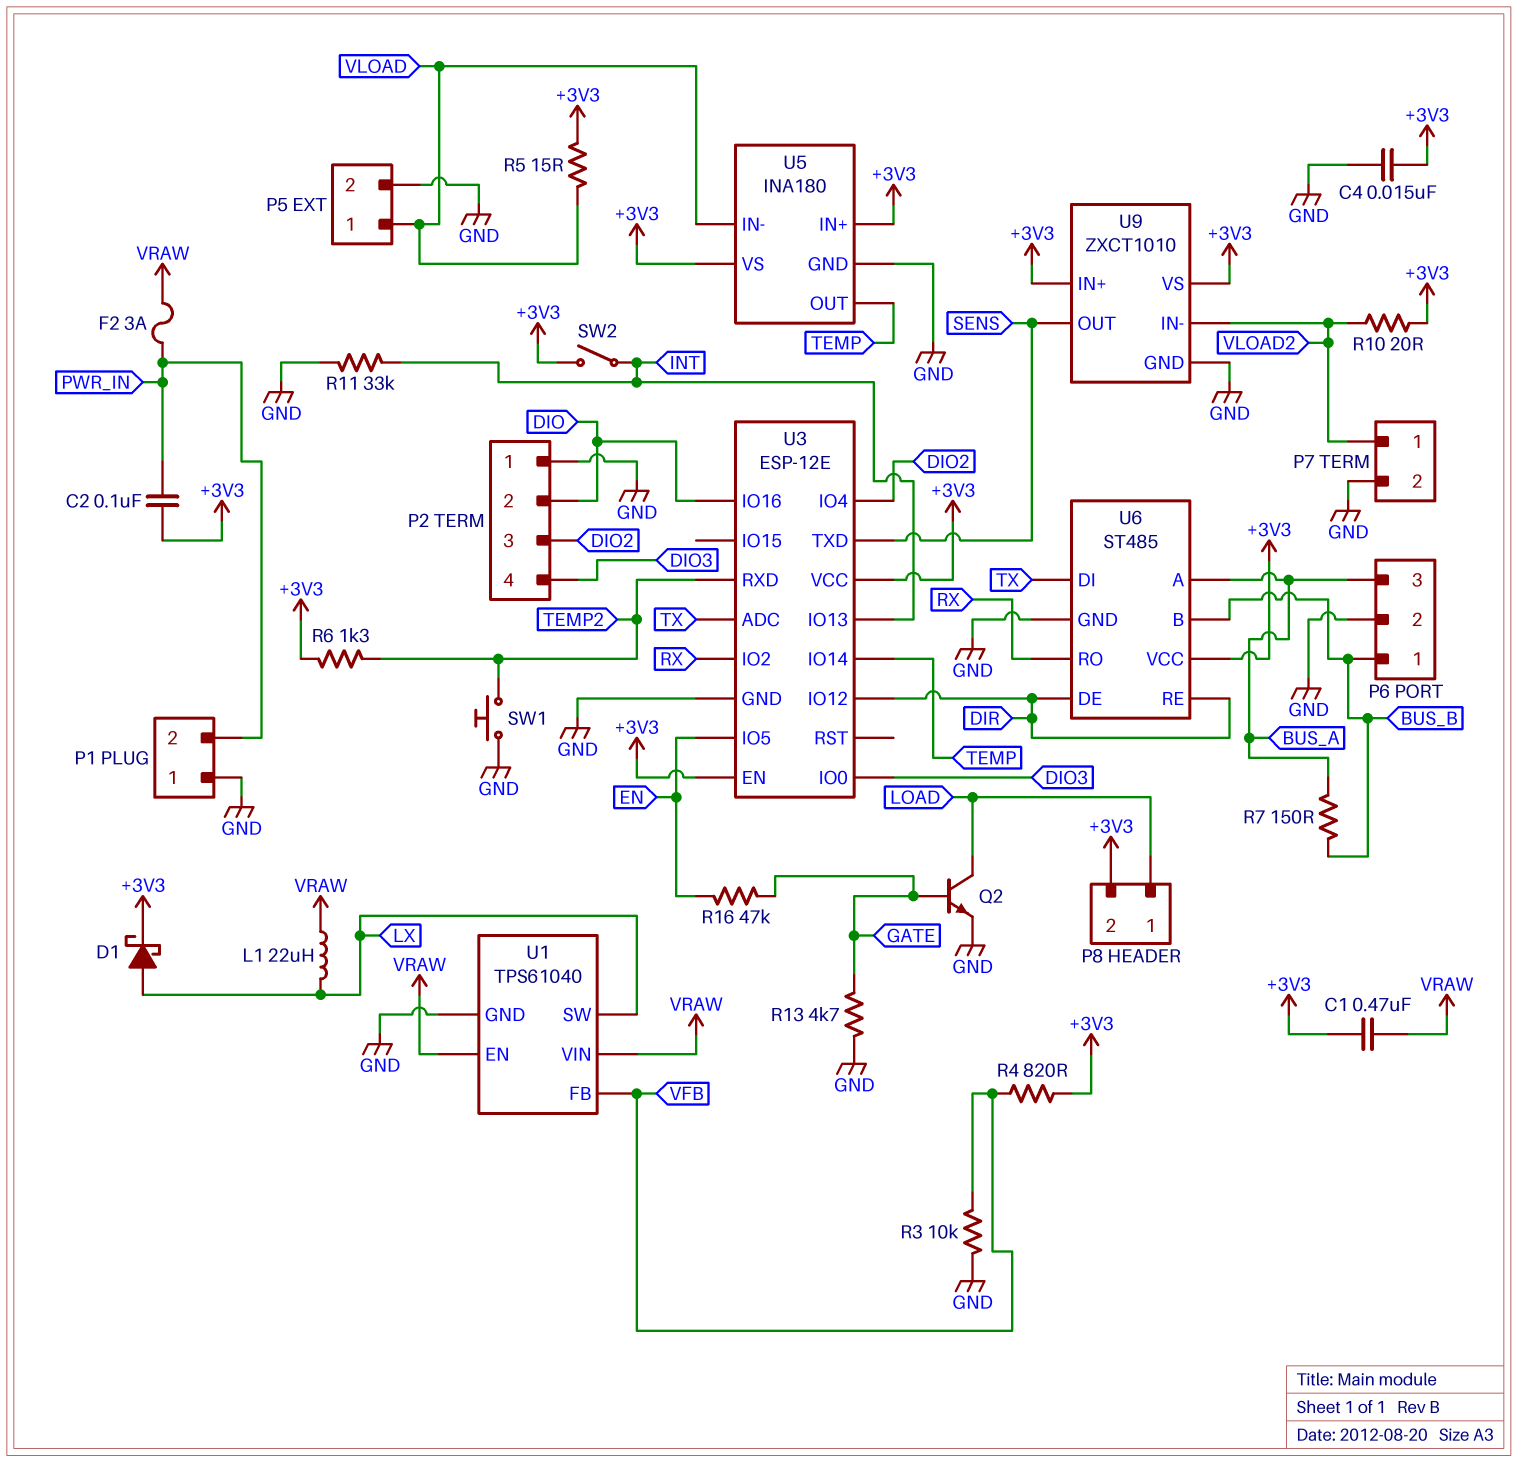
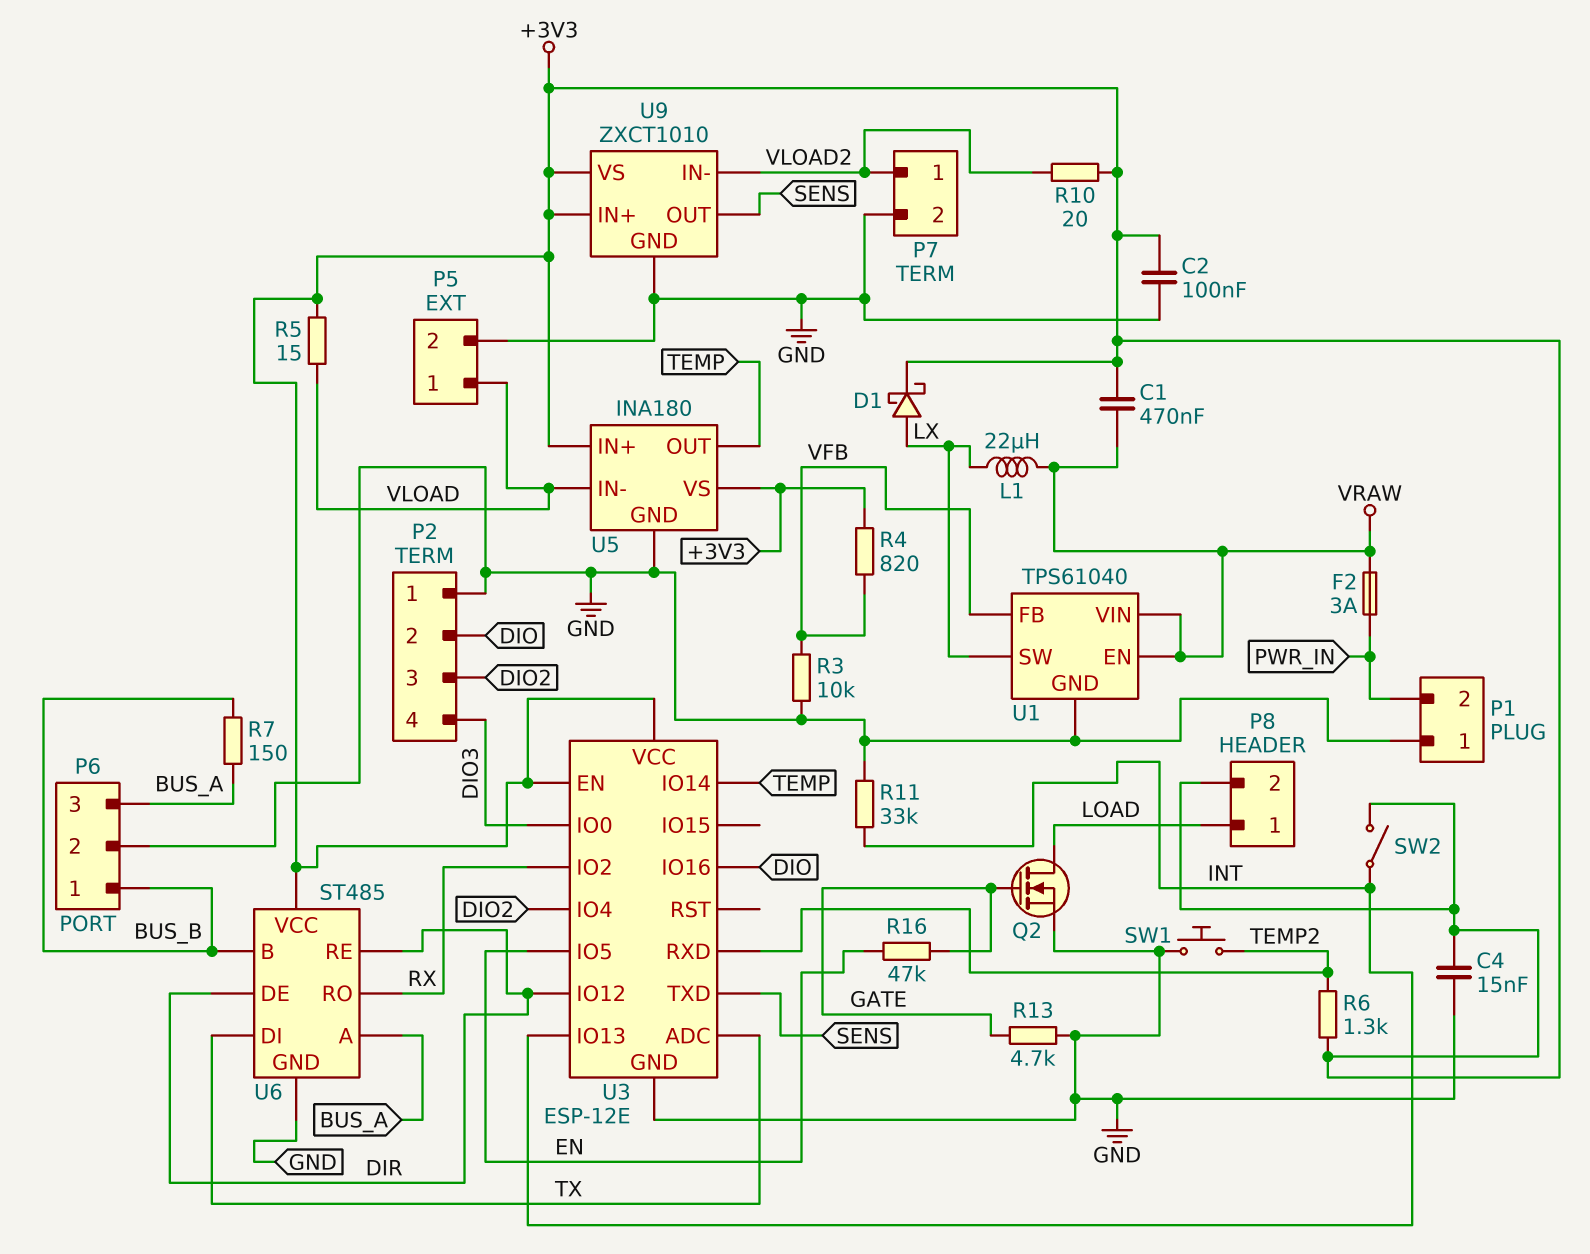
C2: 100nF (+3V3, PWR_IN) -> 100nF (+3V3, GND)
Q2: NPN (B GATE, C LOAD, E GND) -> NMOS (G GATE, D LOAD, S GND)

